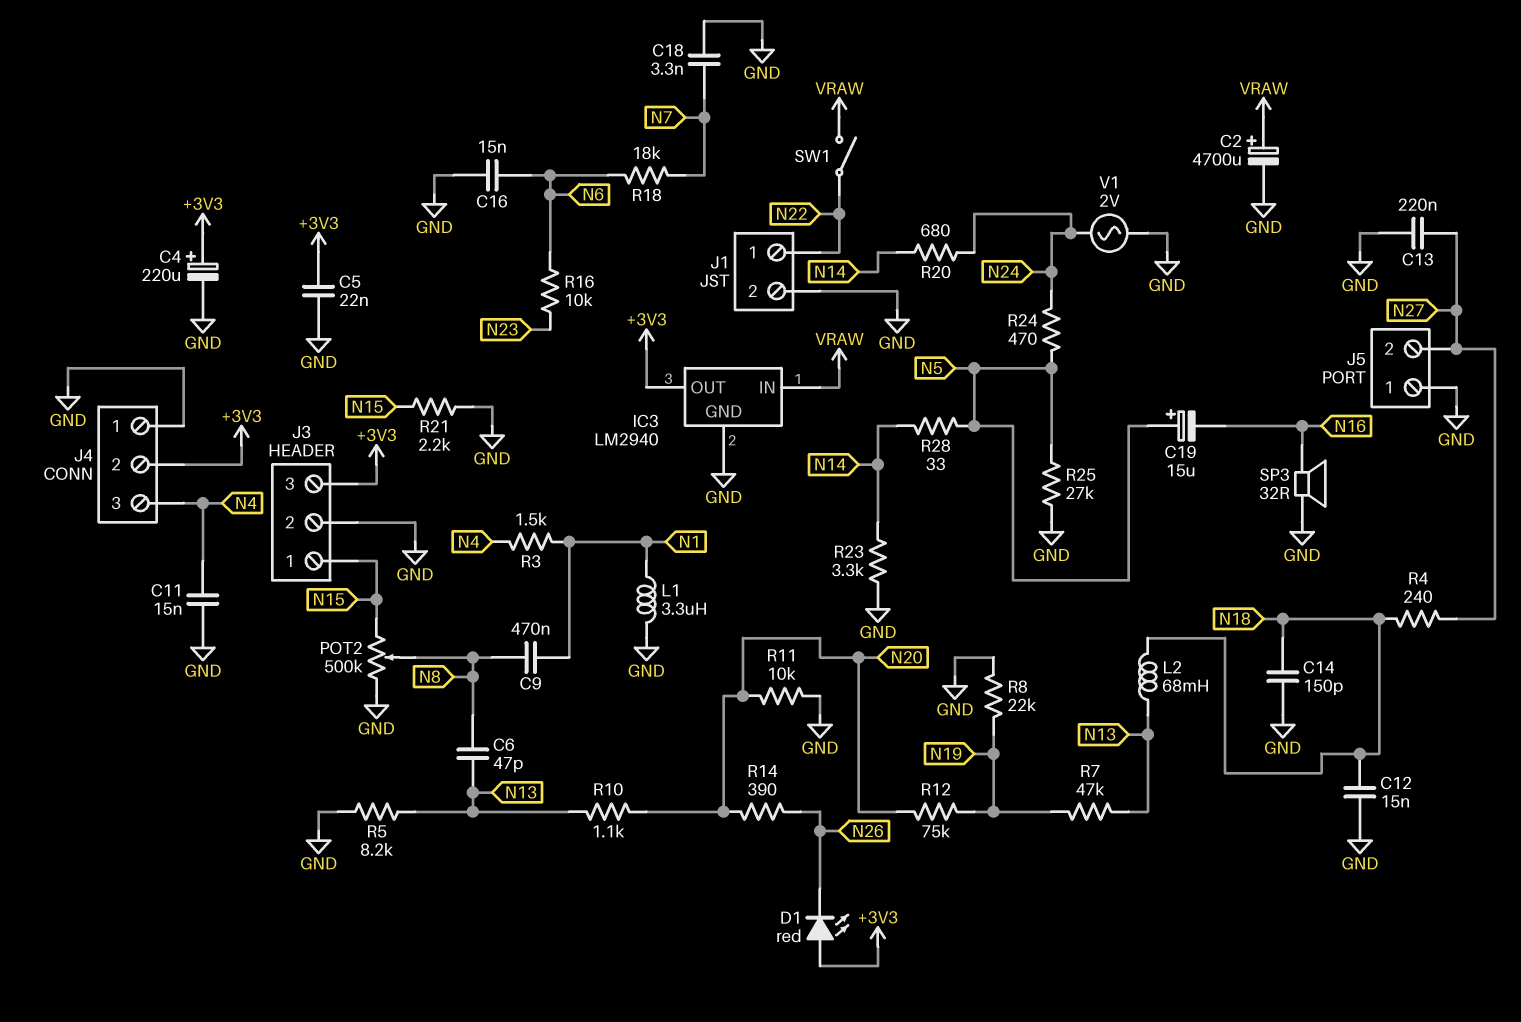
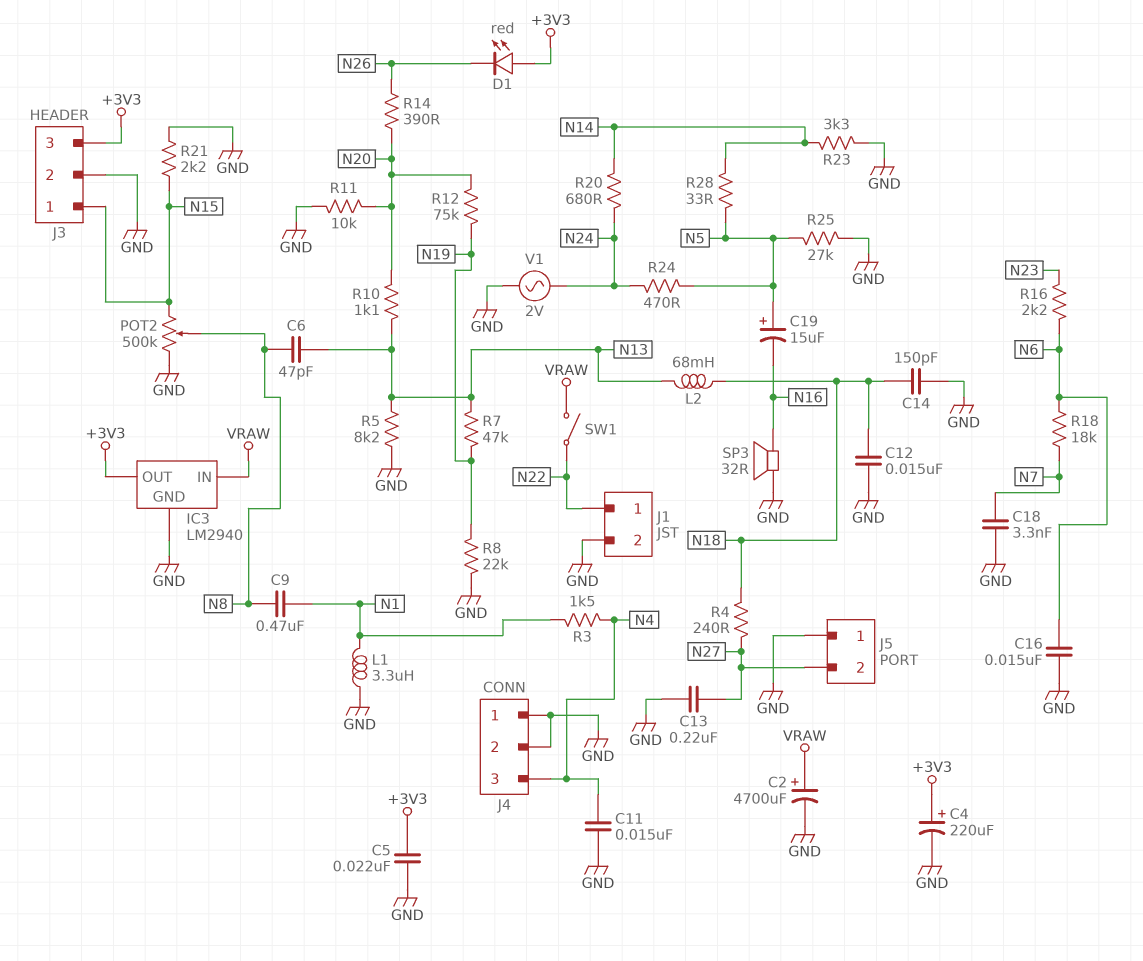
J4 pin 2: +3V3 -> GND
R16: 10k (N6, N23) -> 2.2k (N6, N23)

